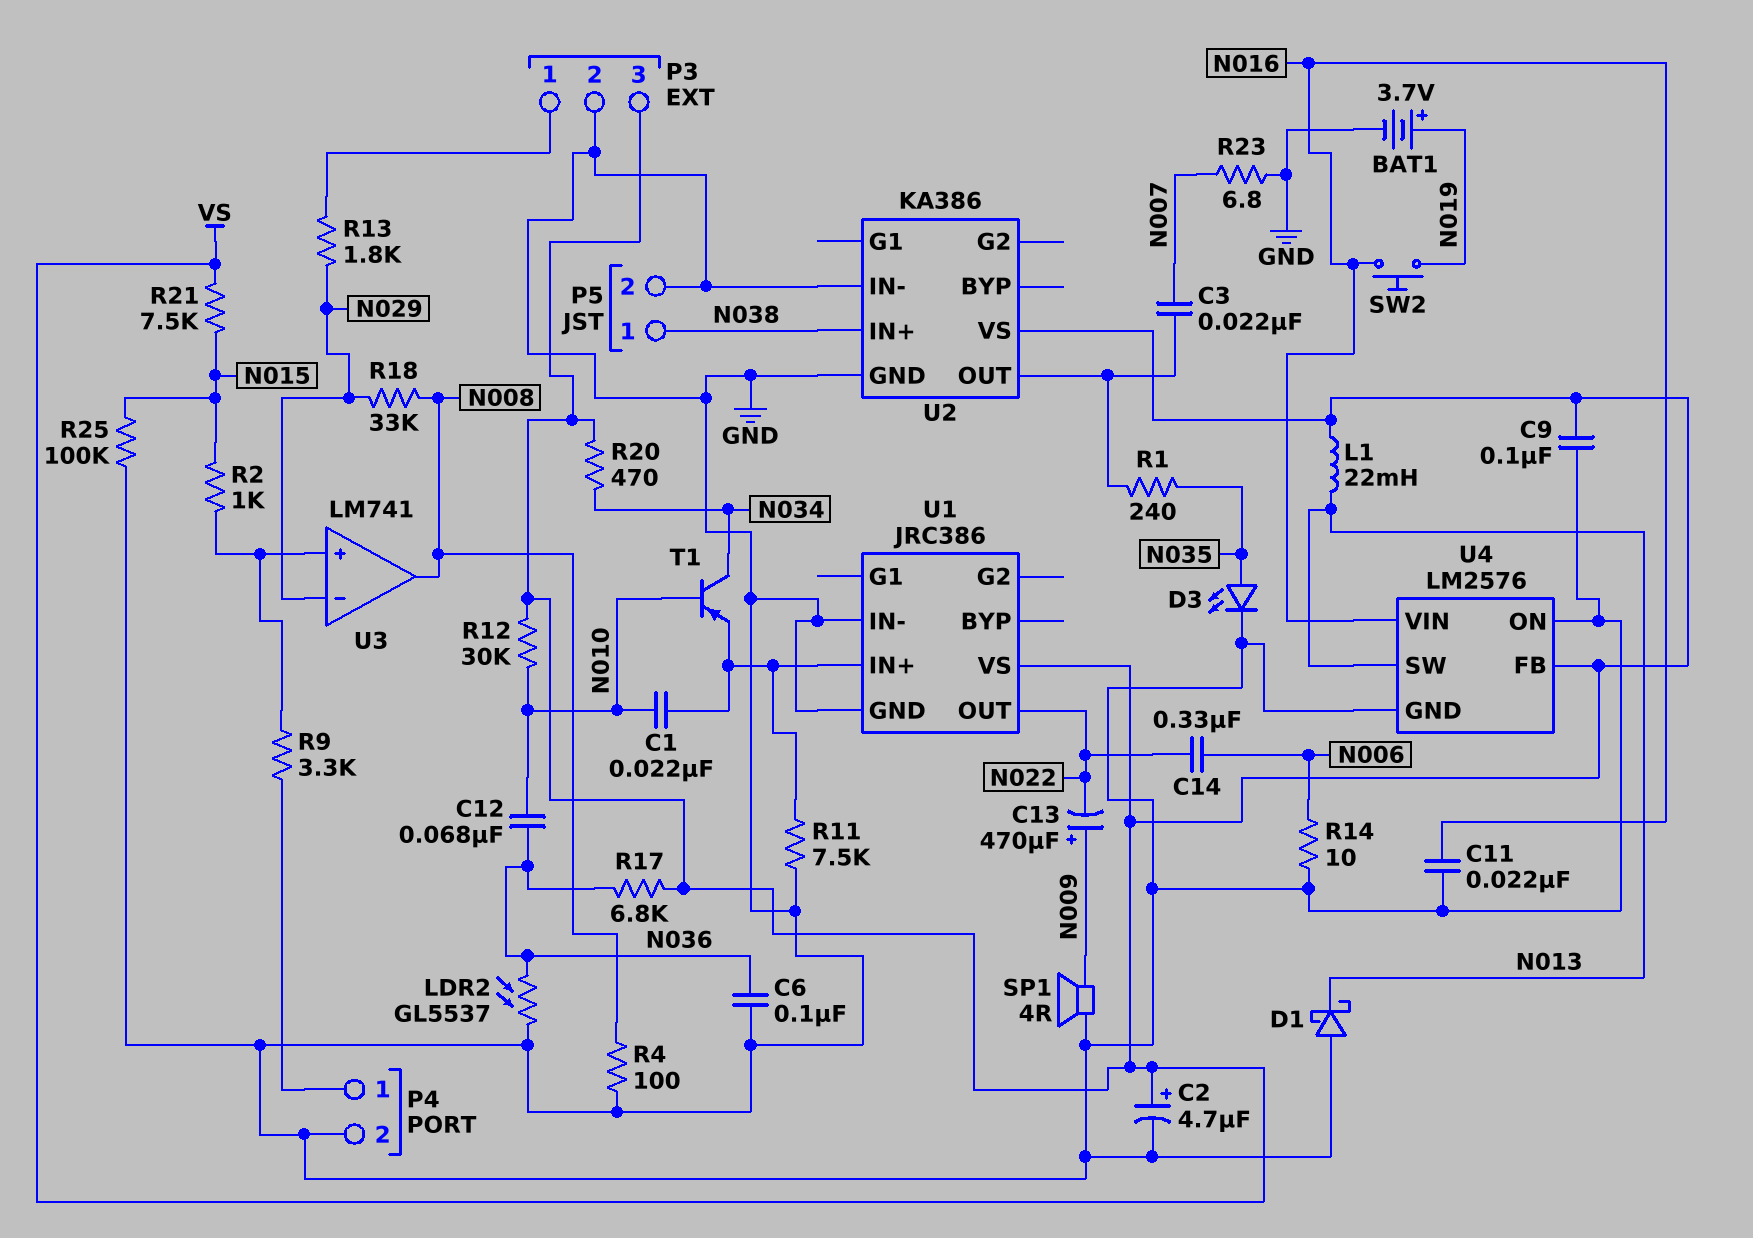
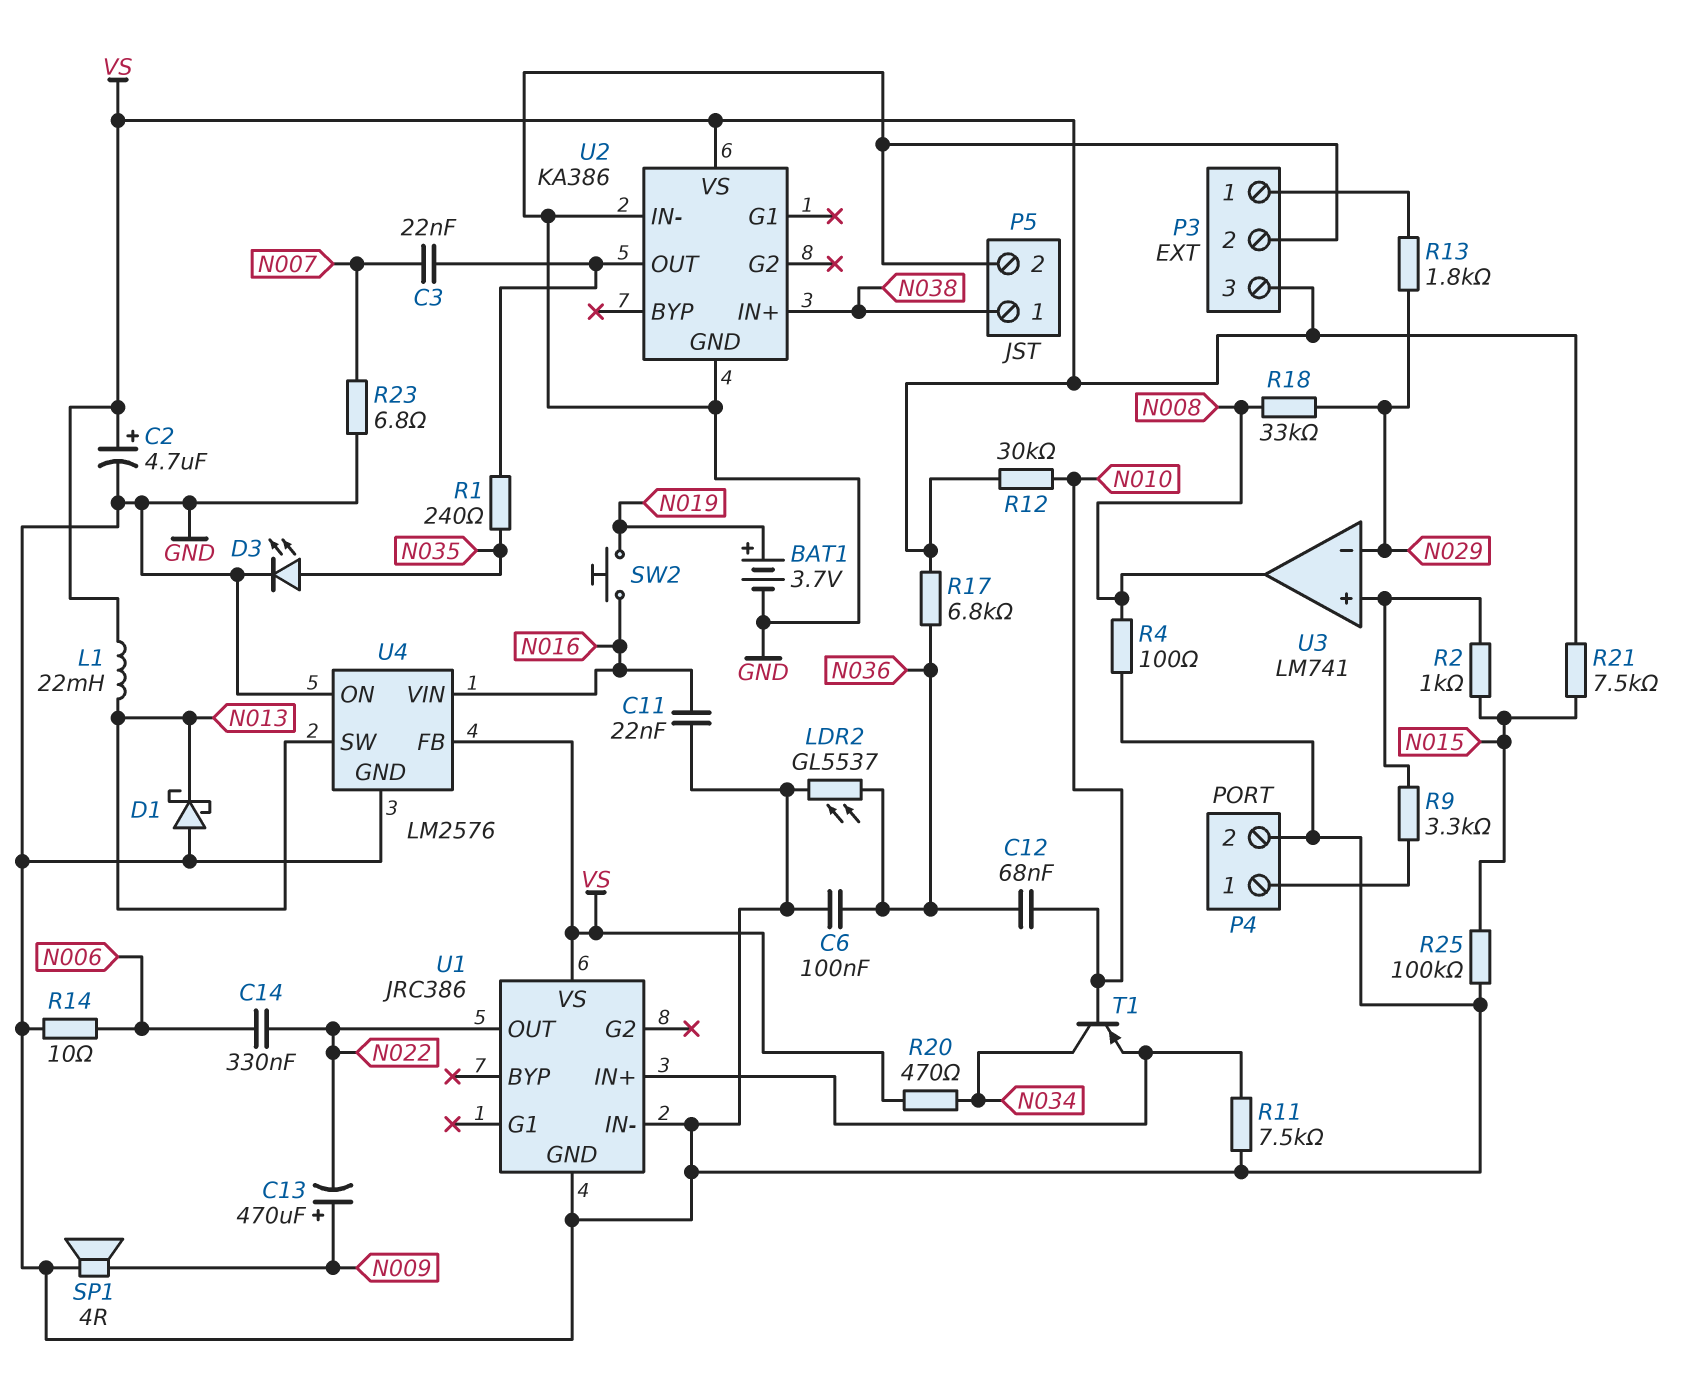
C1: 22nF (N010, U1/IN+) -> none
C9: 100nF (GND, VS) -> none

